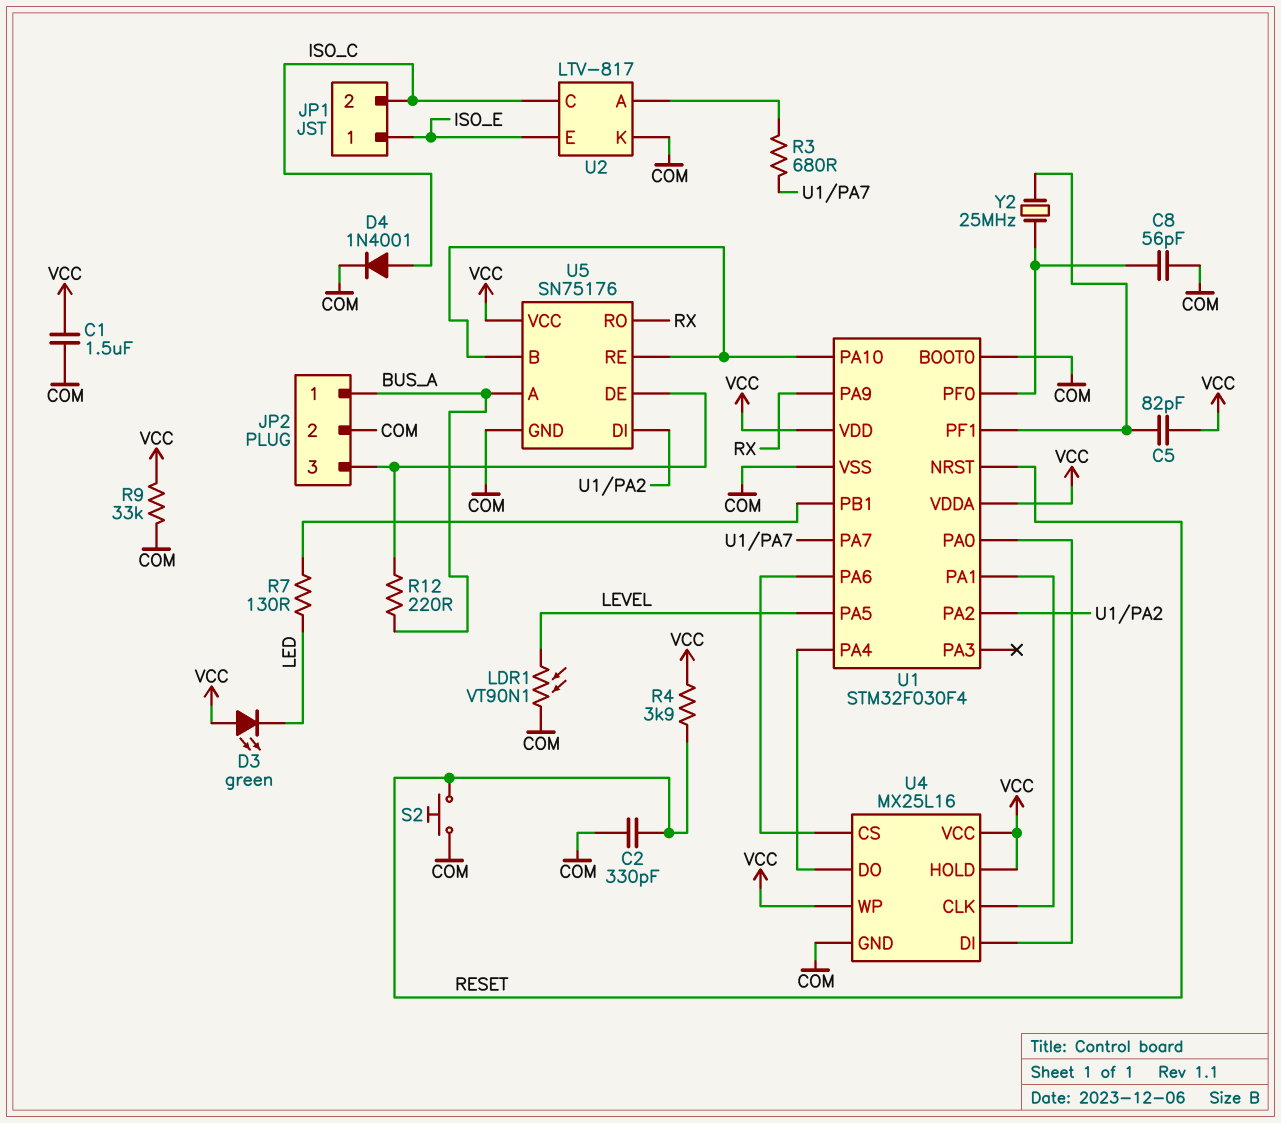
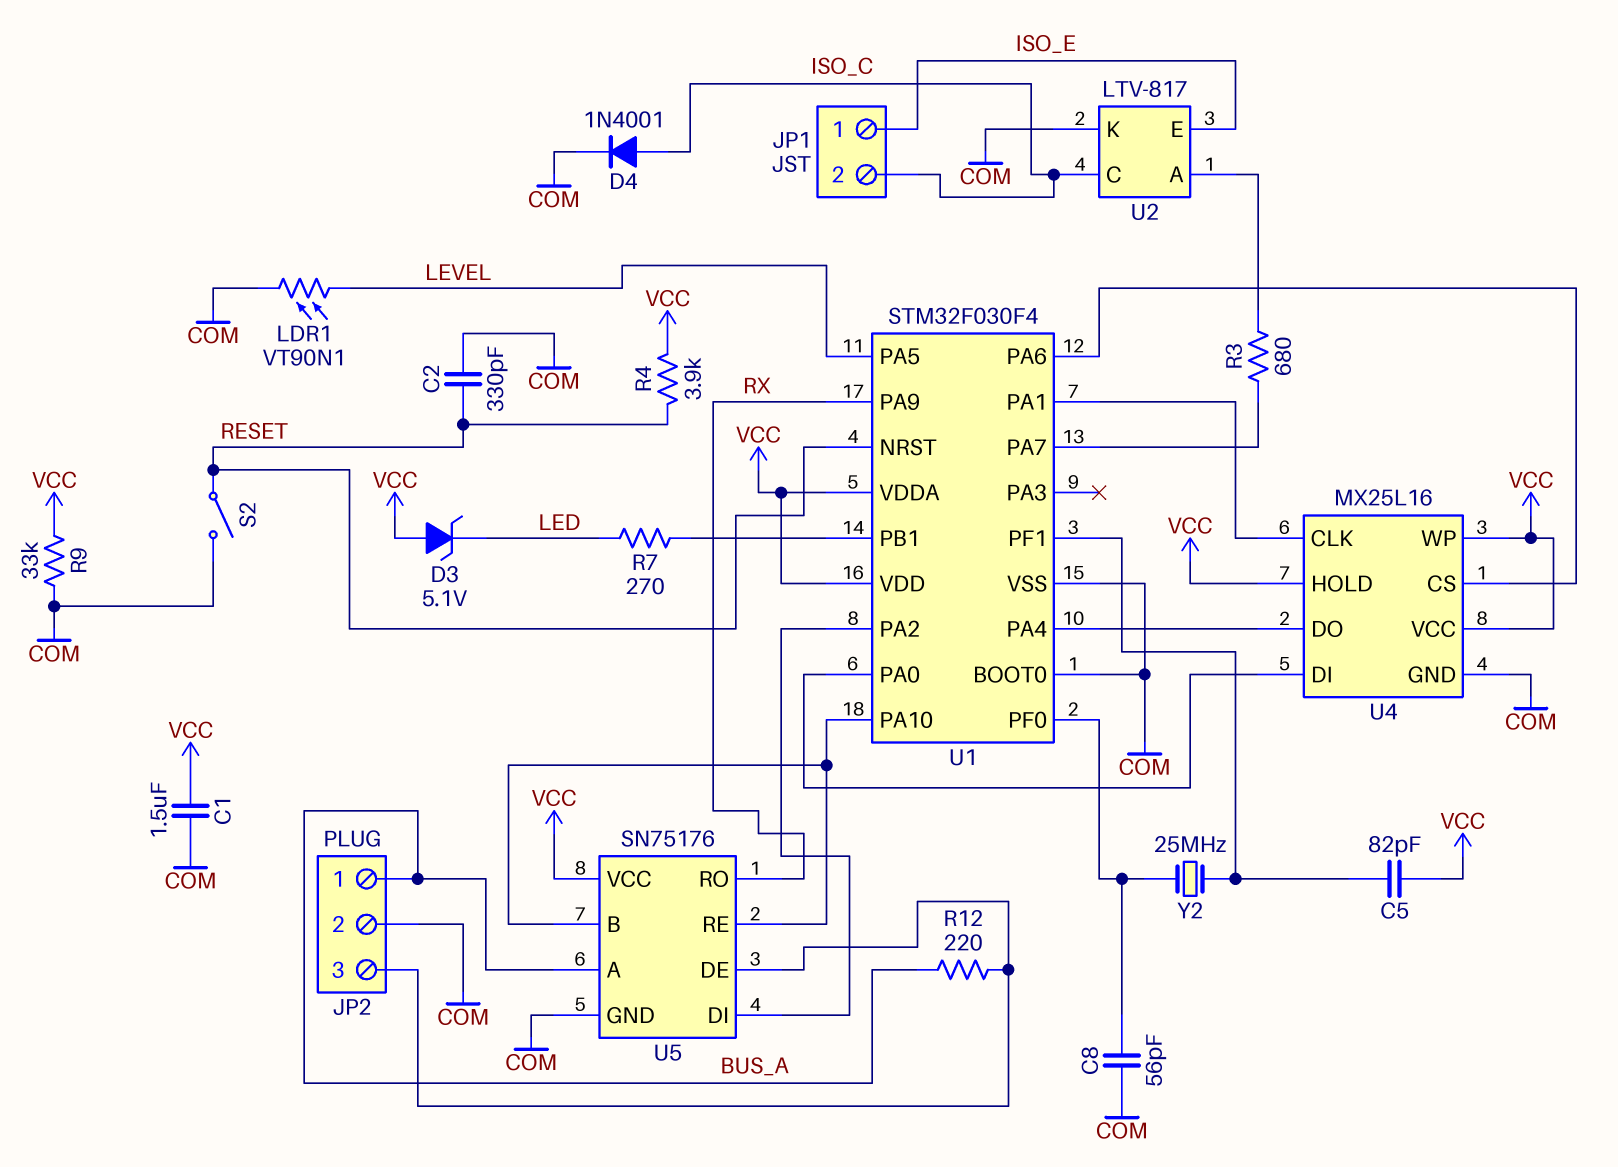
D3: LED green (A VCC, K LED) -> zener 5.1V (A VCC, K LED)
R7: 130 (LED, U1/PB1) -> 270 (LED, U1/PB1)
S2: button (COM, RESET) -> switch (COM, RESET)

